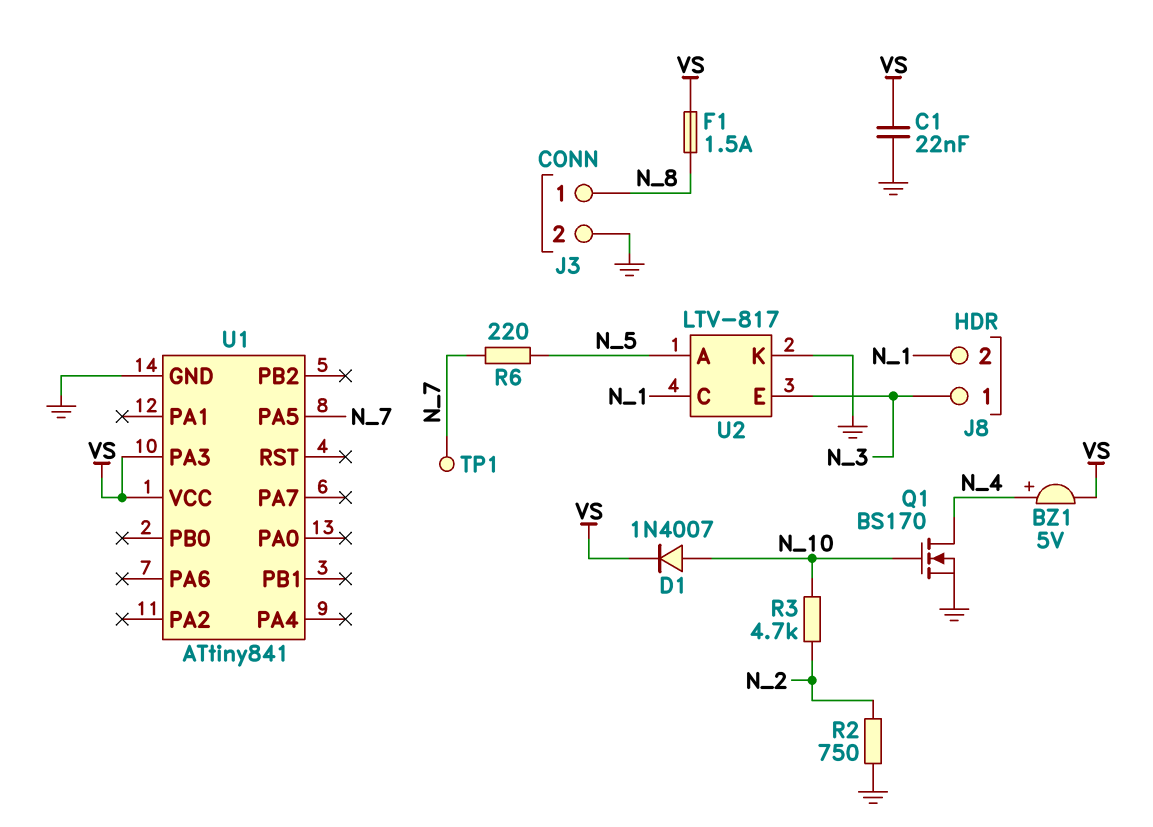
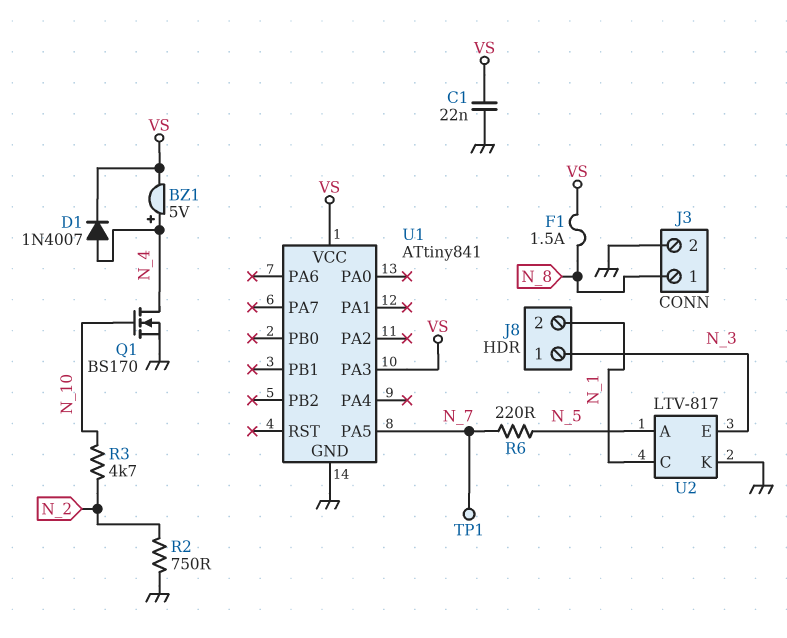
D1: diode 1N4007 (A N_10, K VS) -> diode 1N4007 (A N_4, K VS)

